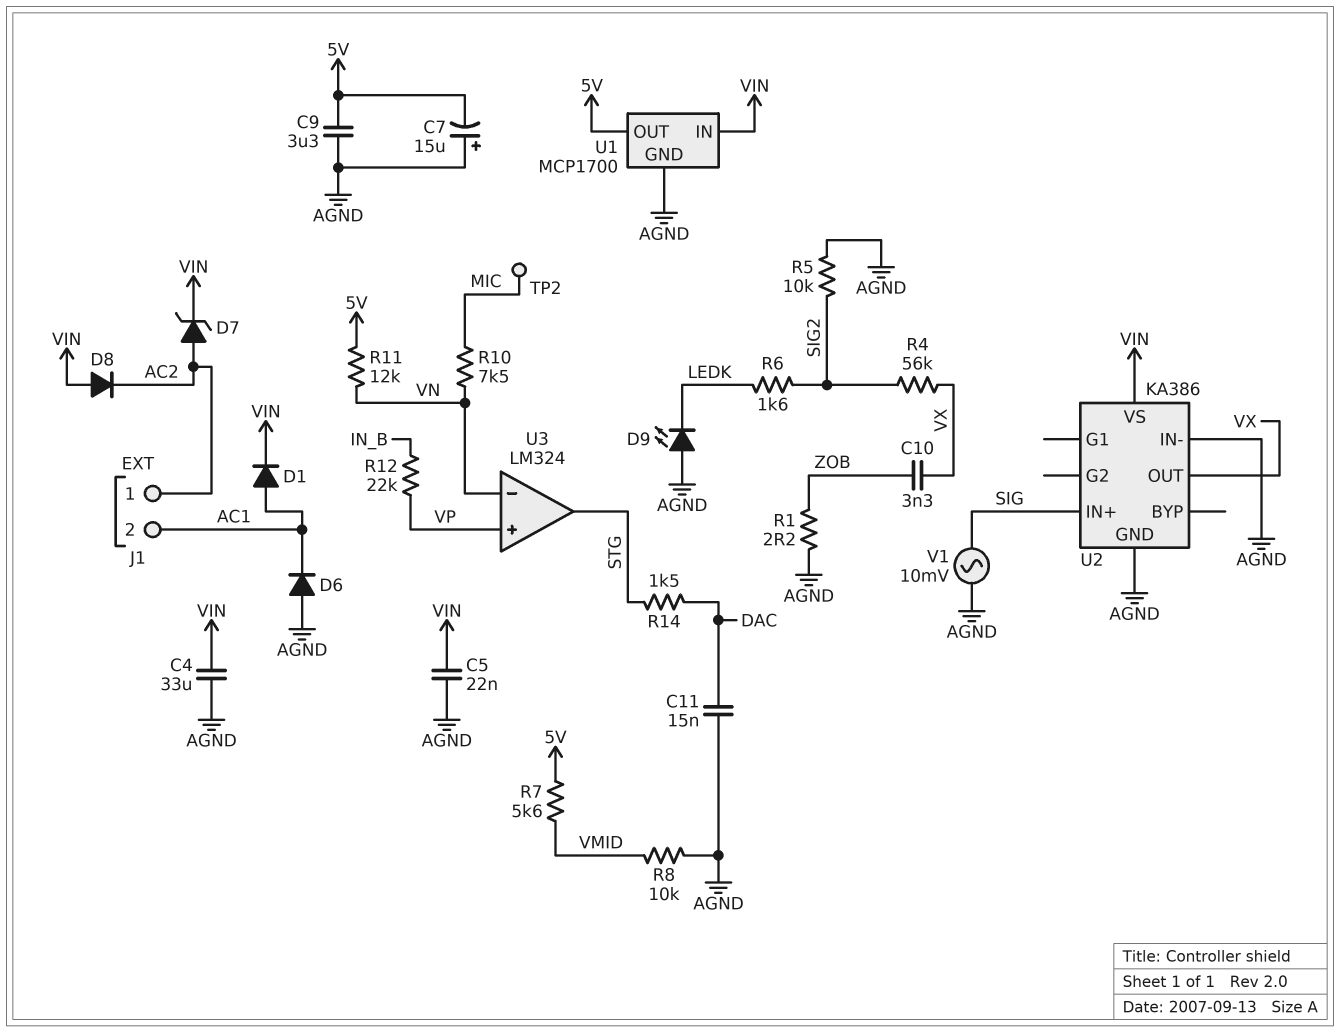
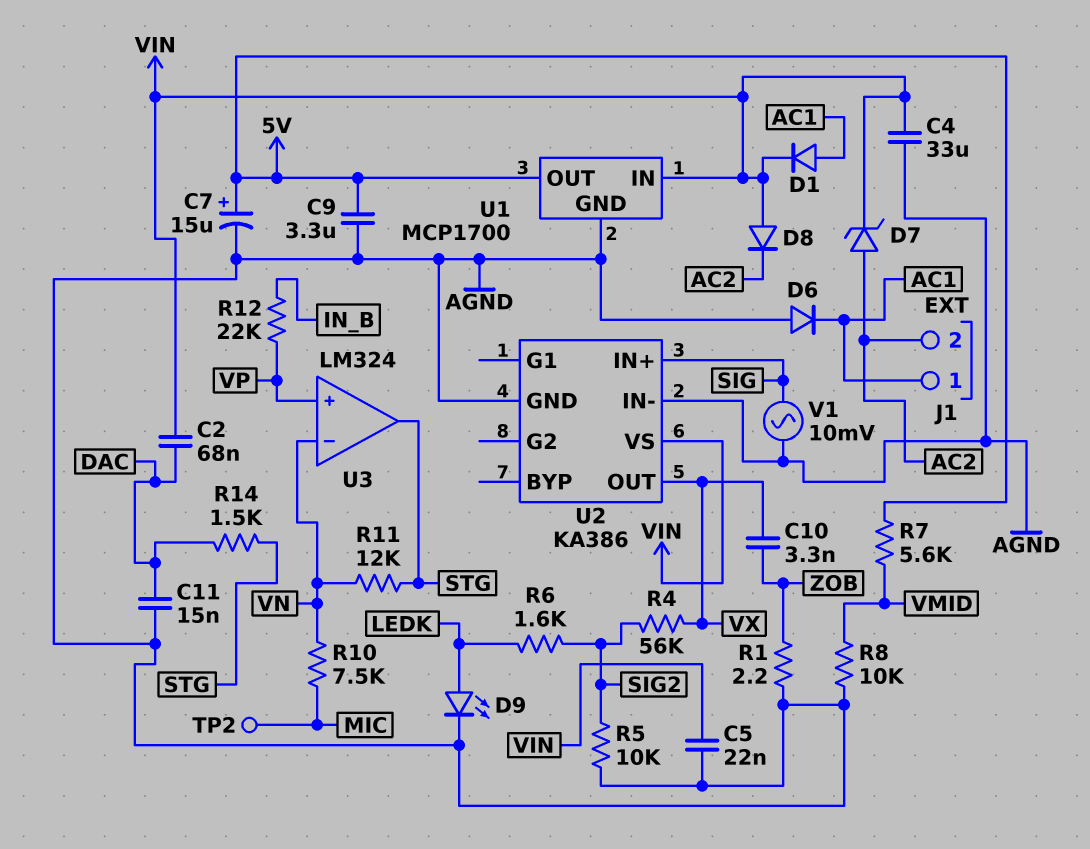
C2: none -> 68nF (DAC, VIN)
C7: 15uF (plus AGND, minus 5V) -> 15uF (plus 5V, minus AGND)
D9: LED (A AGND, K LEDK) -> LED (A LEDK, K AGND)
J1 pin 1: AC2 -> AC1
J1 pin 2: AC1 -> AC2
R11: 12k (5V, VN) -> 12k (STG, VN)

